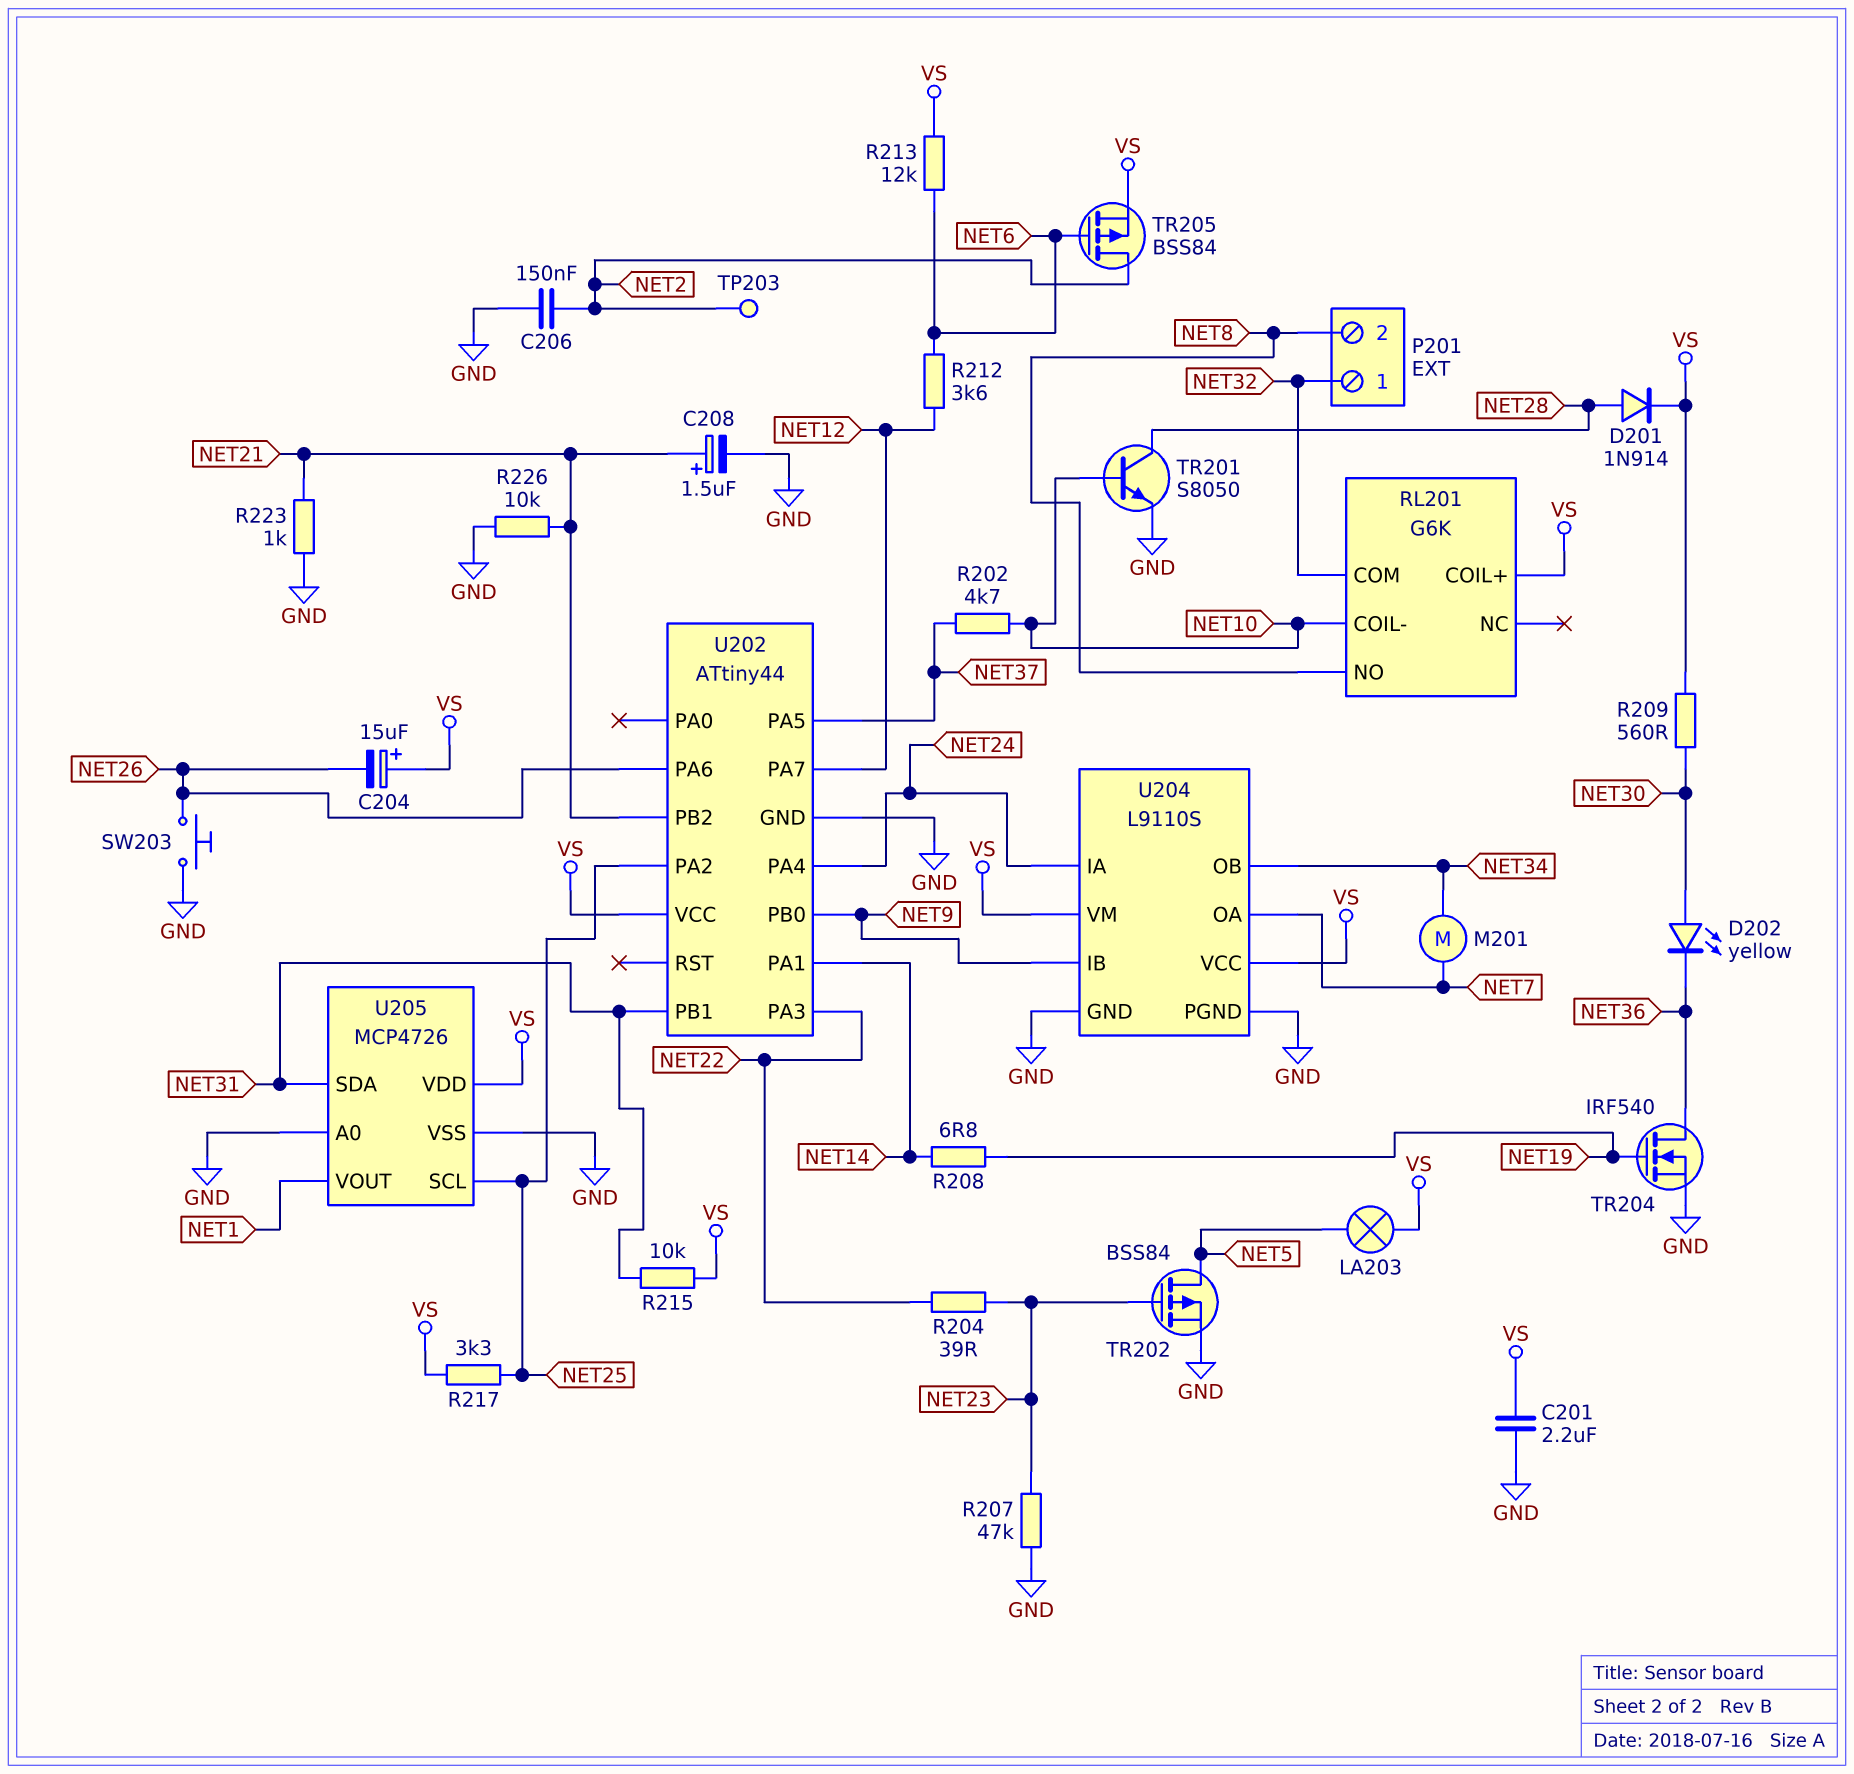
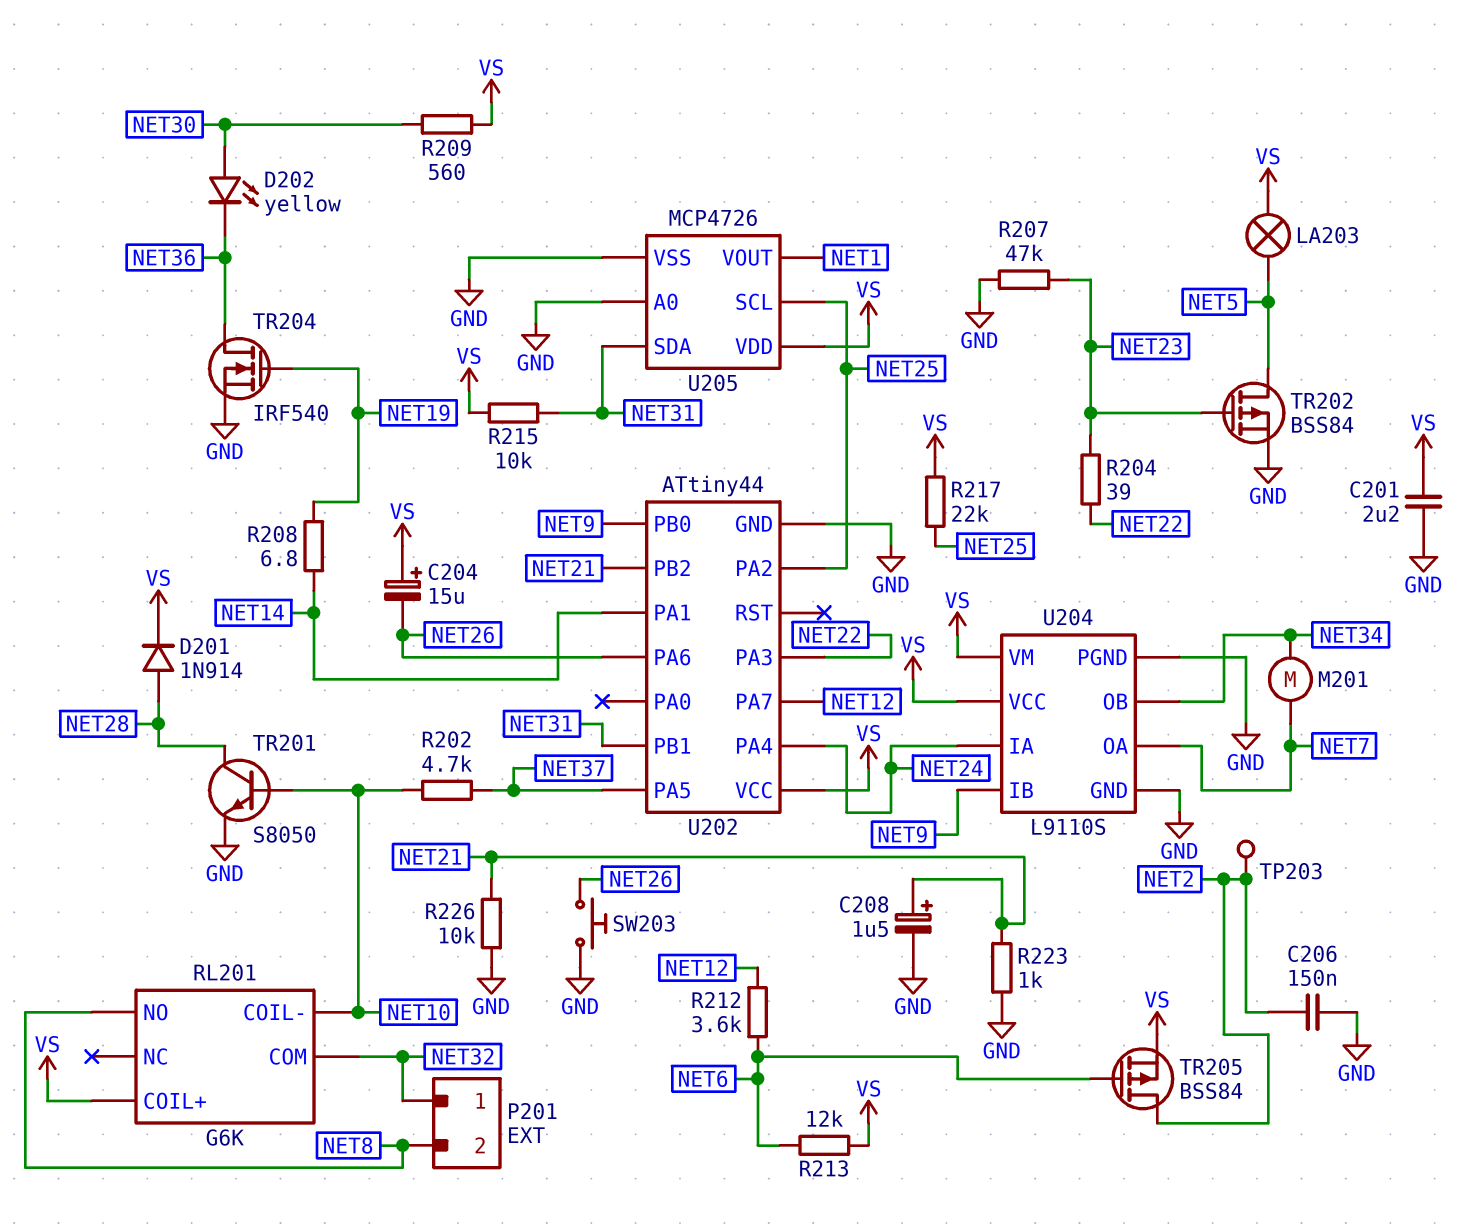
R217: 3.3k (NET25, VS) -> 22k (NET25, VS)

